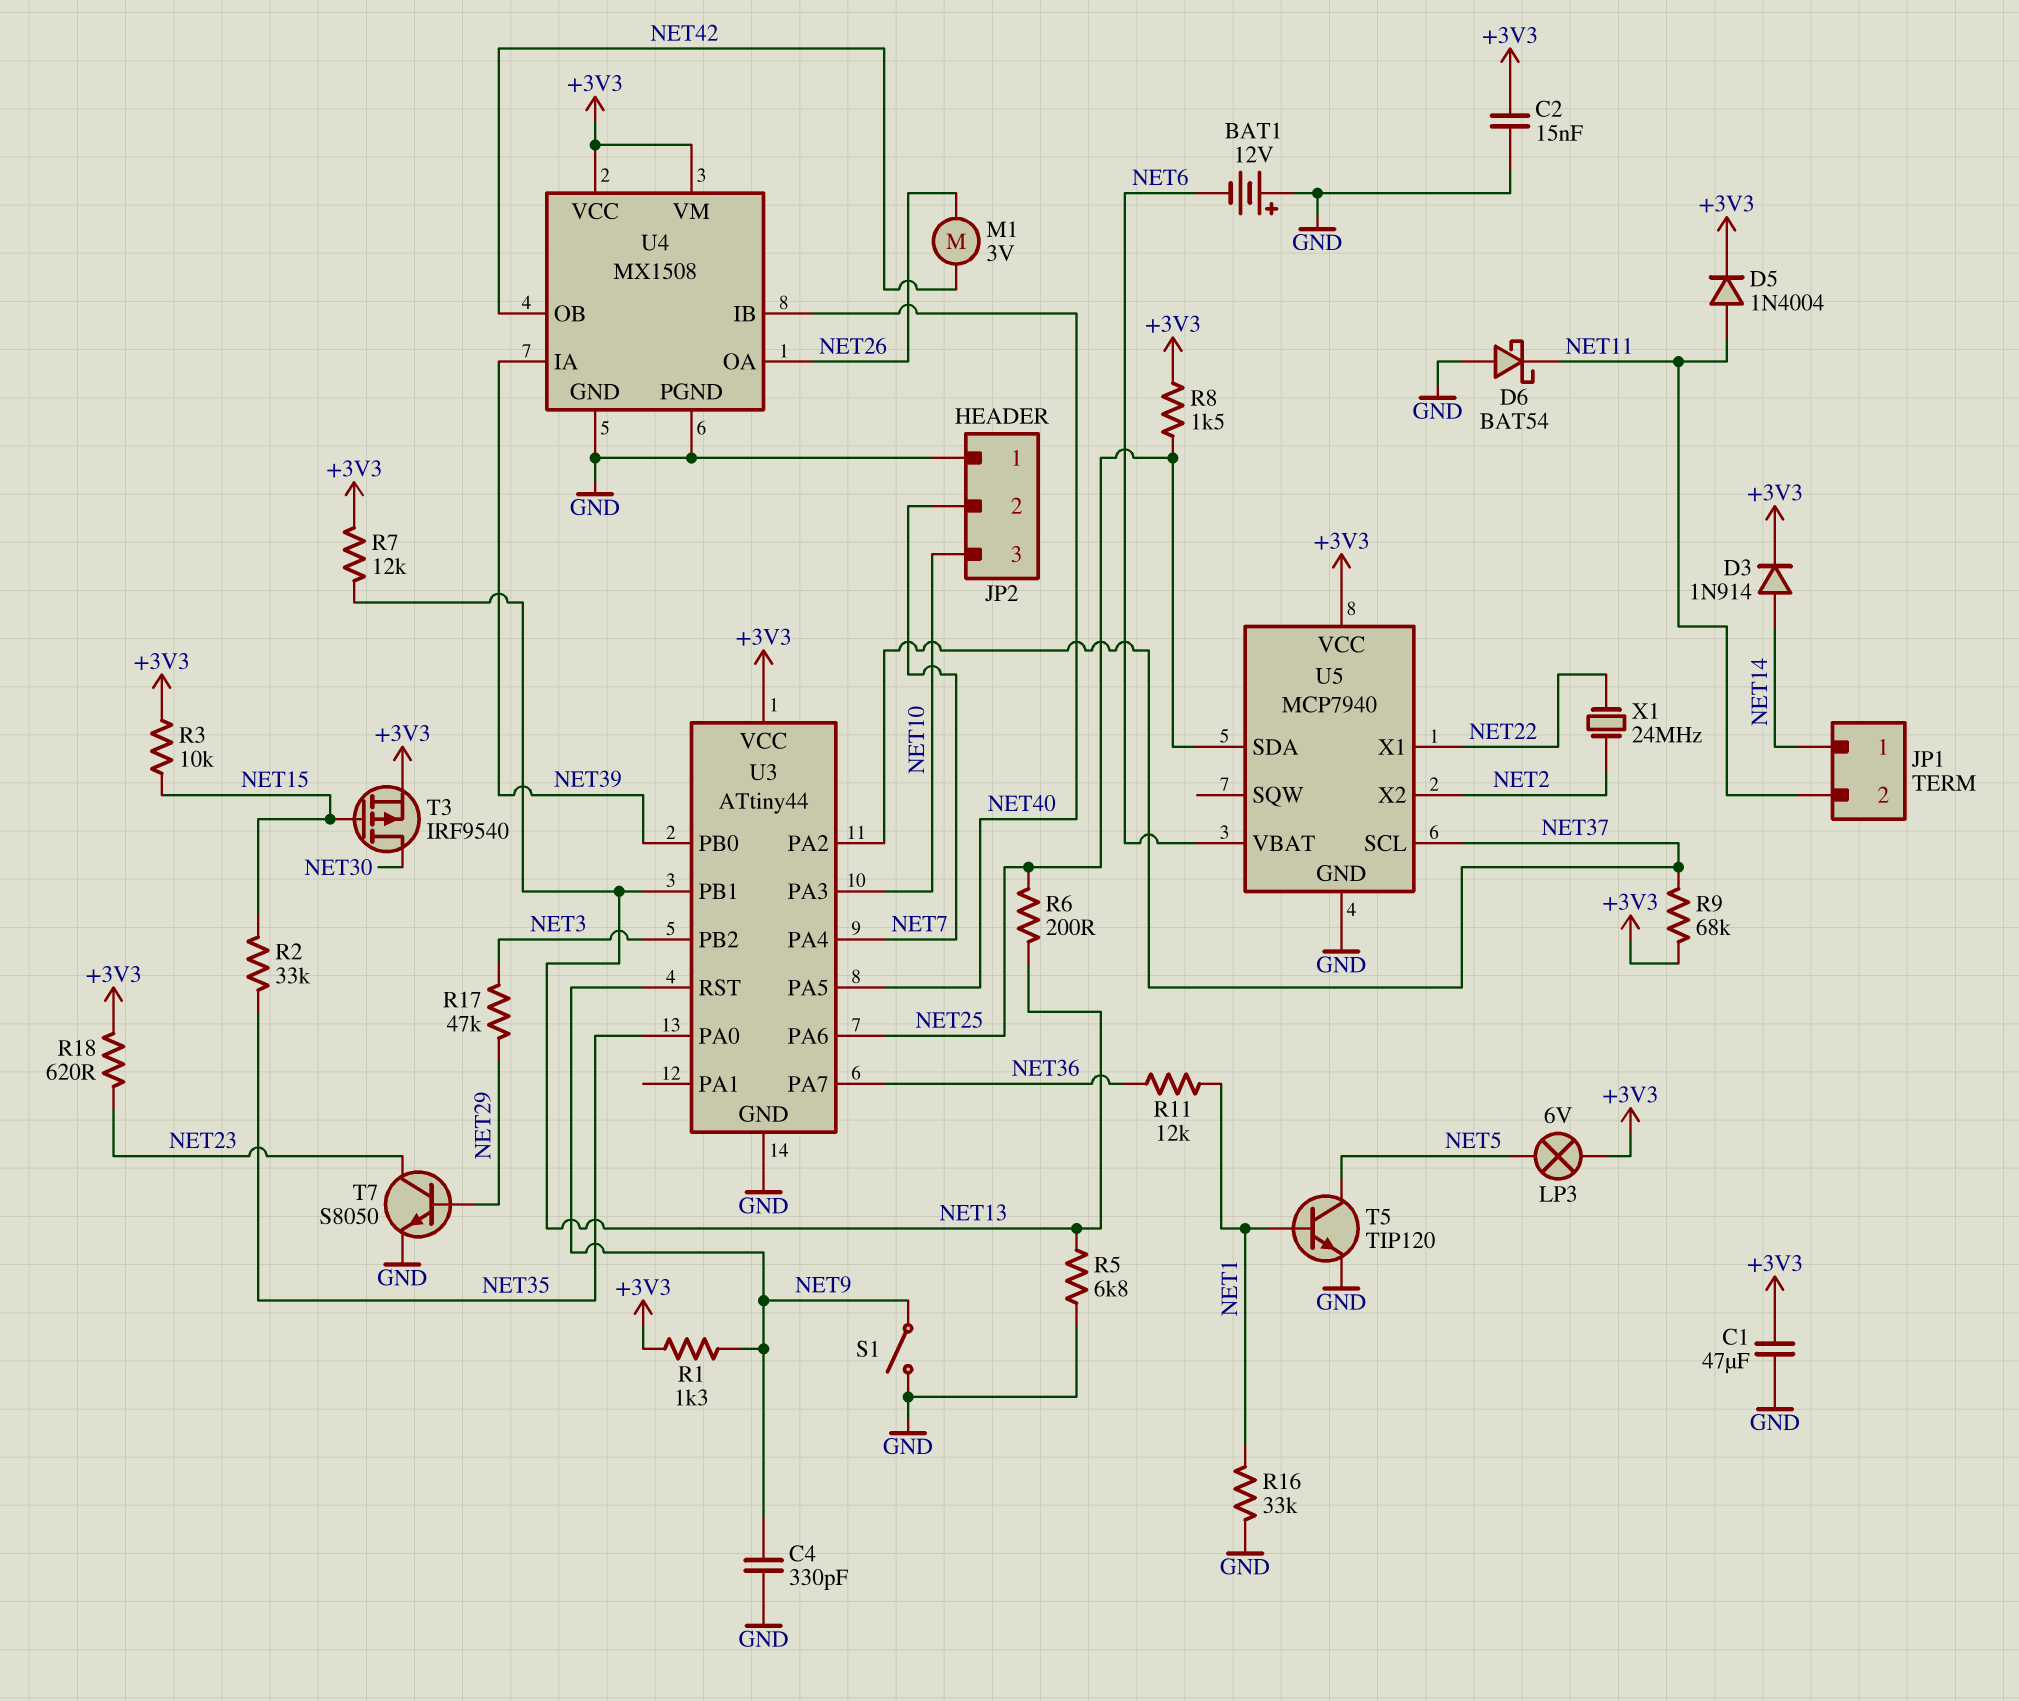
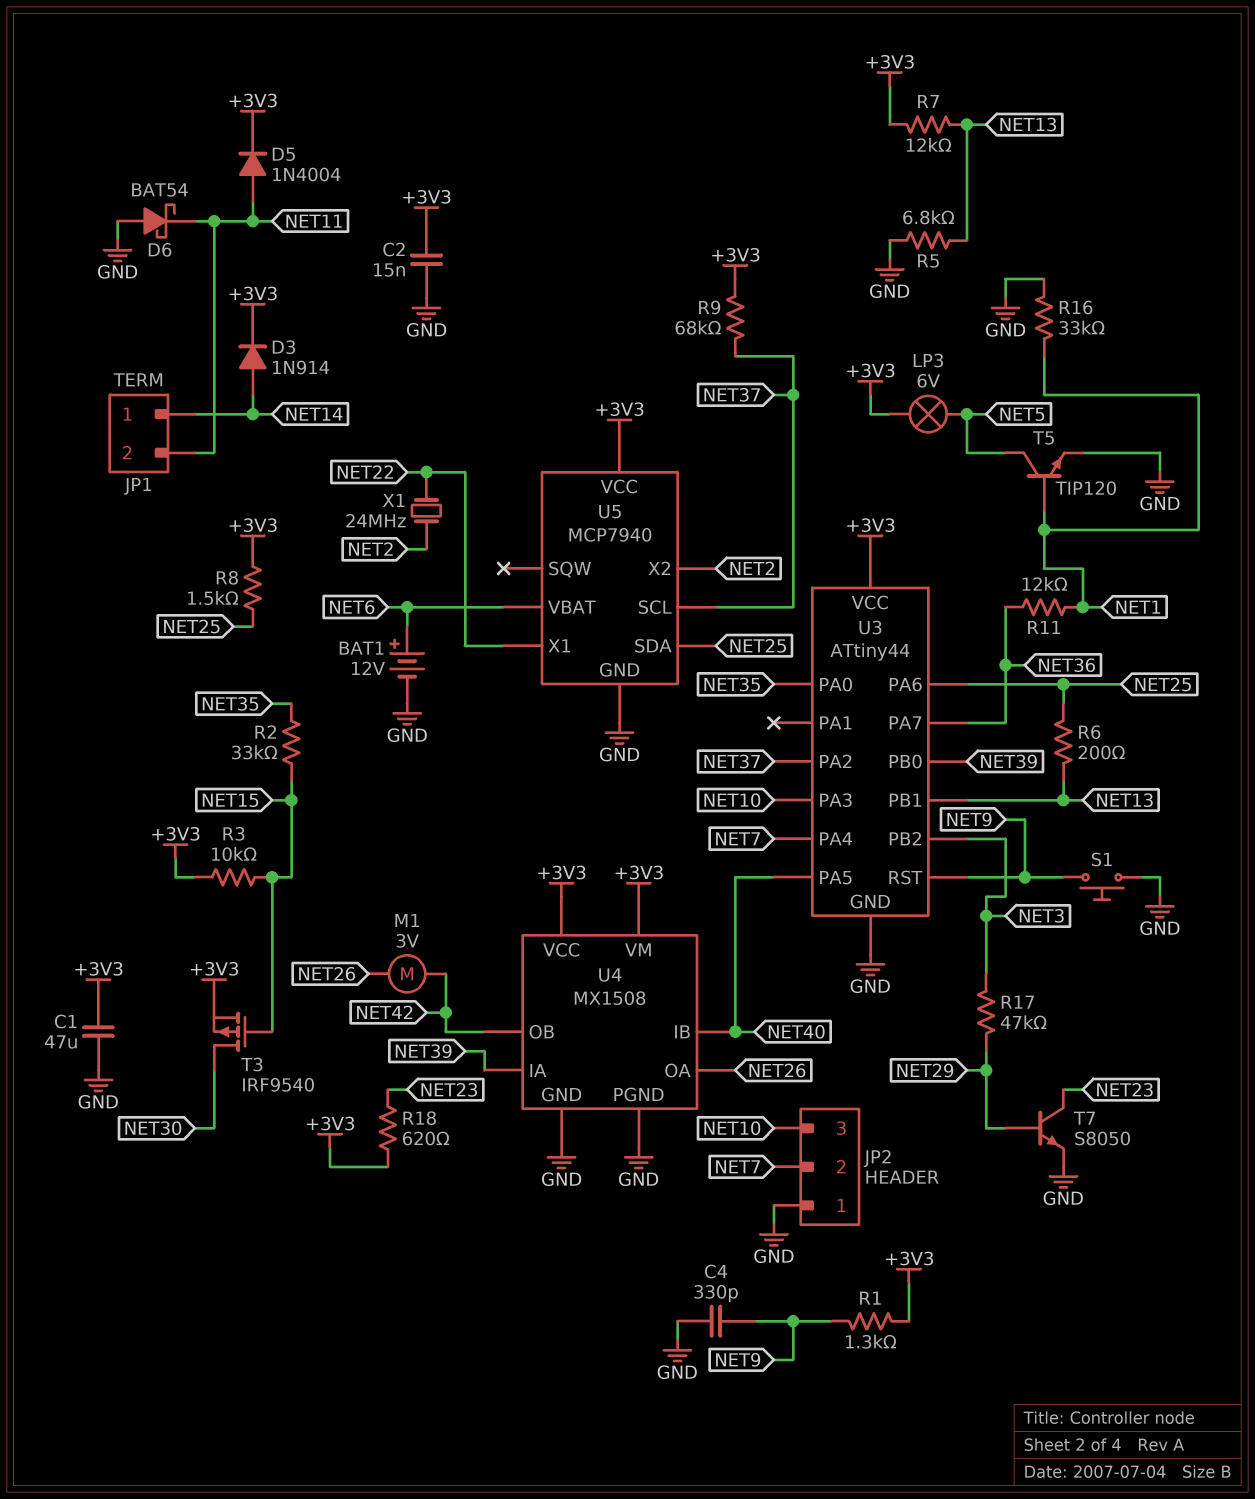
BAT1: 12V (plus GND, minus NET6) -> 12V (plus NET6, minus GND)
S1: switch (GND, NET9) -> button (GND, NET9)

